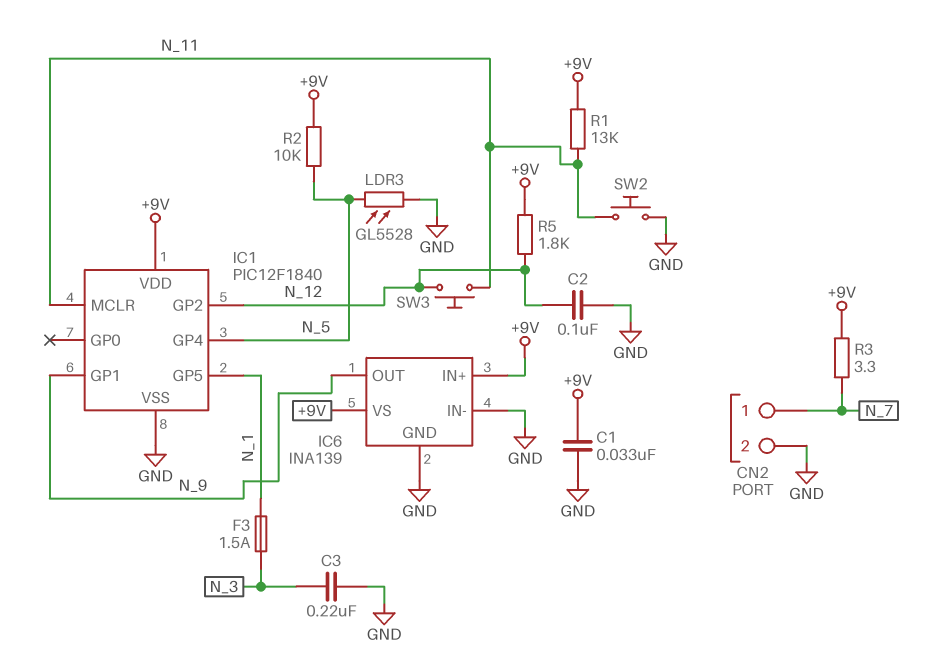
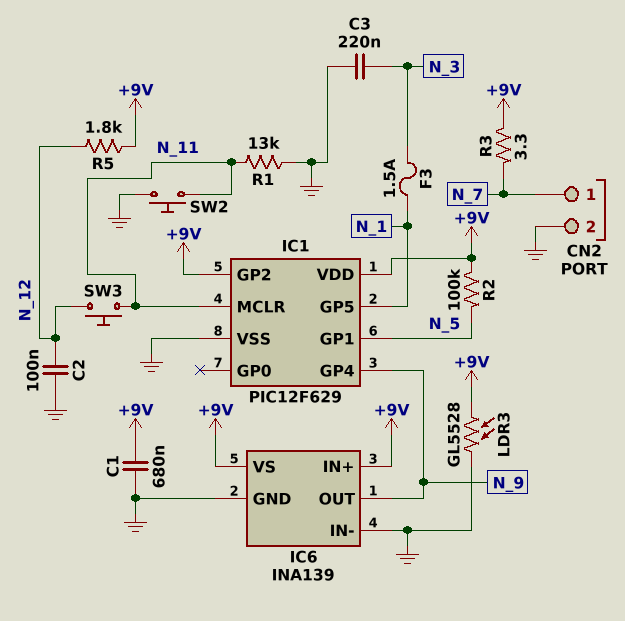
C1: 33nF (+9V, GND) -> 680nF (+9V, GND)
IC1: PIC12F1840 -> PIC12F629
IC1 pin GP1: N_9 -> N_5
IC1 pin GP2: N_12 -> +9V
IC1 pin GP4: N_5 -> N_9
LDR3: GL5528 (GND, N_5) -> GL5528 (+9V, GND)
R1: 13k (+9V, N_11) -> 13k (GND, N_11)
R2: 10k (+9V, N_5) -> 100k (+9V, N_5)

